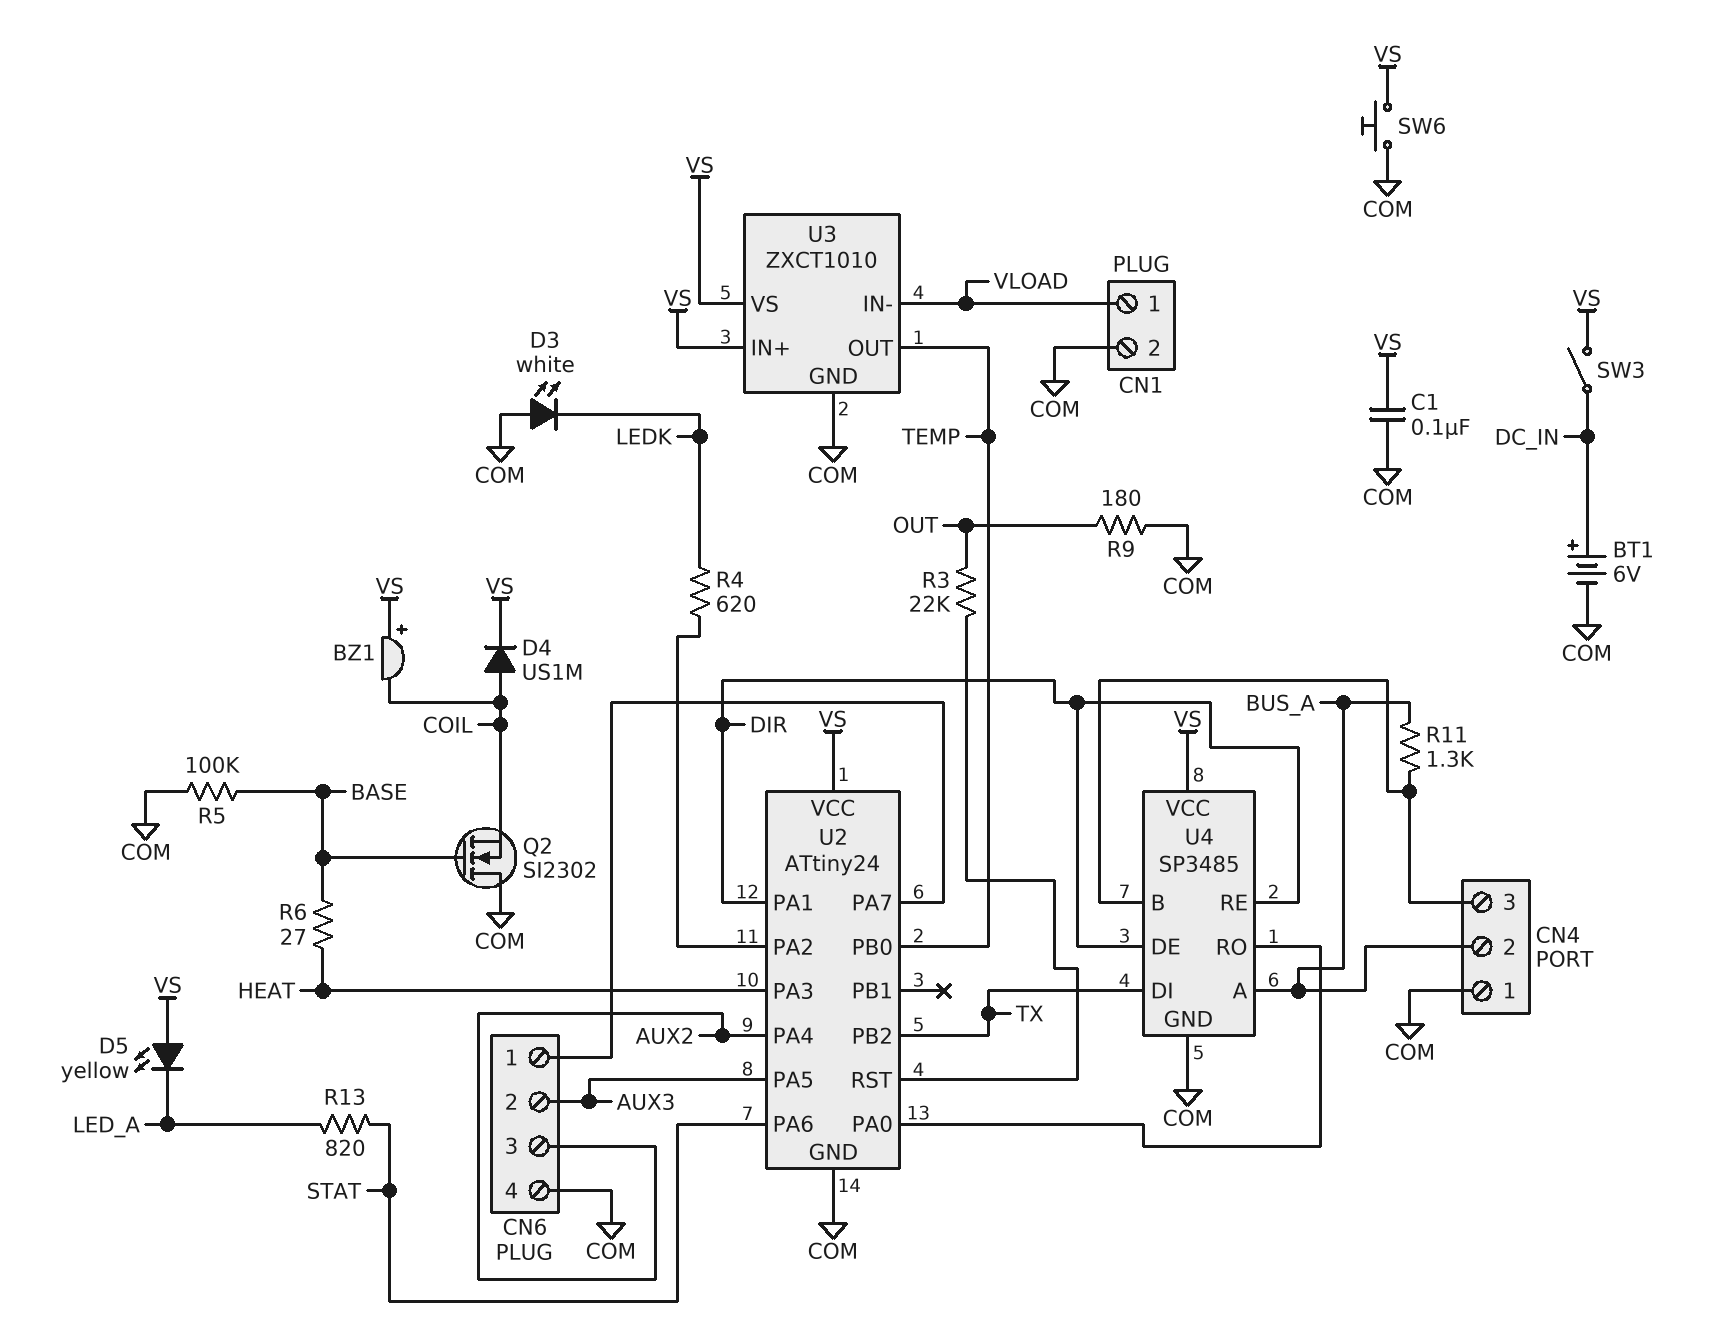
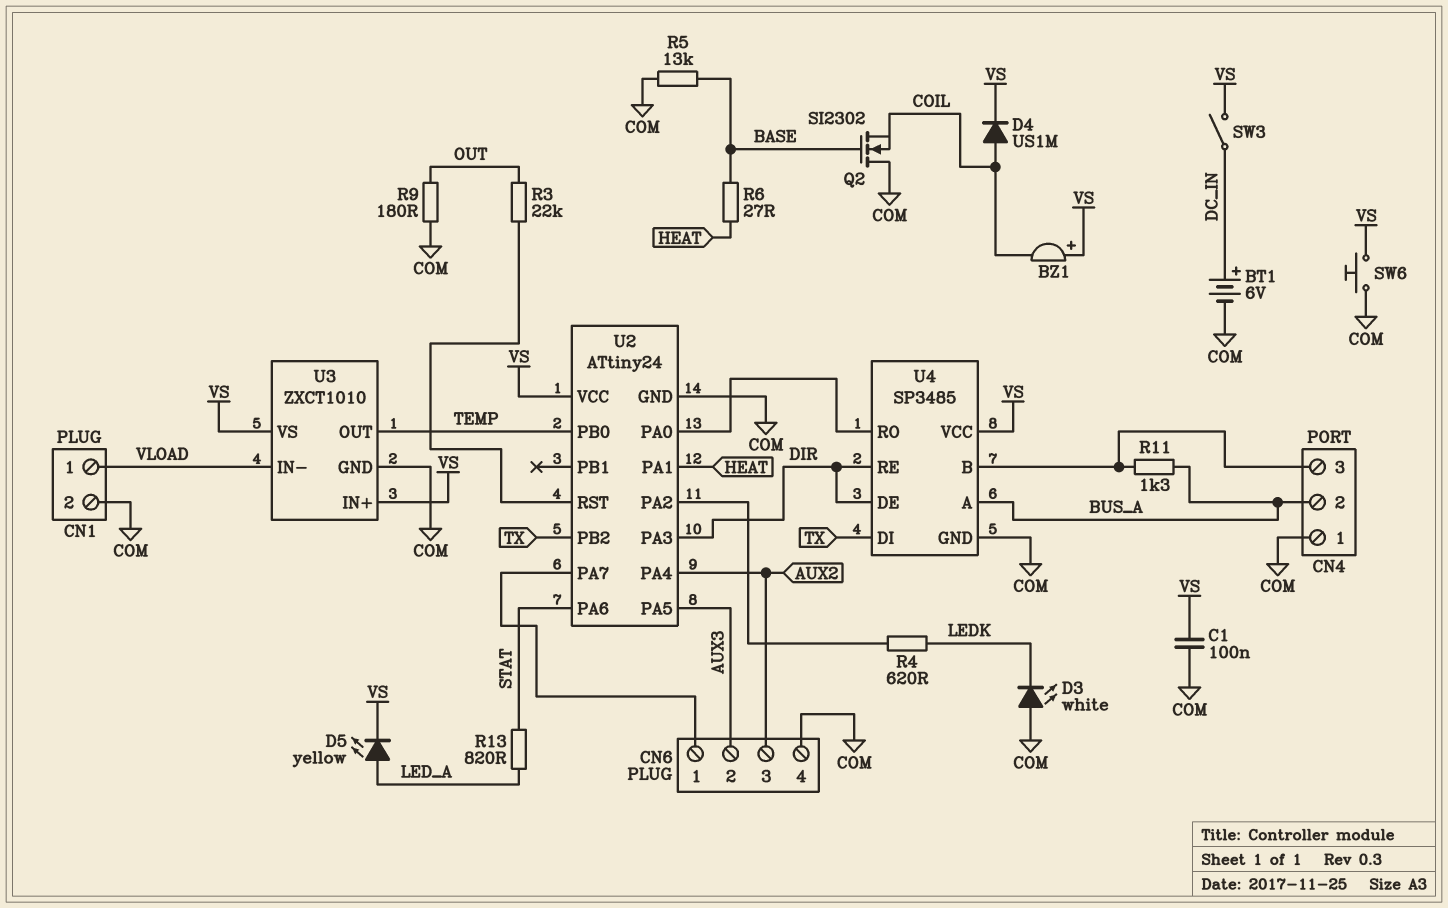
D5: LED yellow (A VS, K LED_A) -> LED yellow (A LED_A, K VS)
R5: 100k (BASE, COM) -> 13k (BASE, COM)
U2 pin PA1: DIR -> HEAT
U2 pin PA3: HEAT -> DIR

